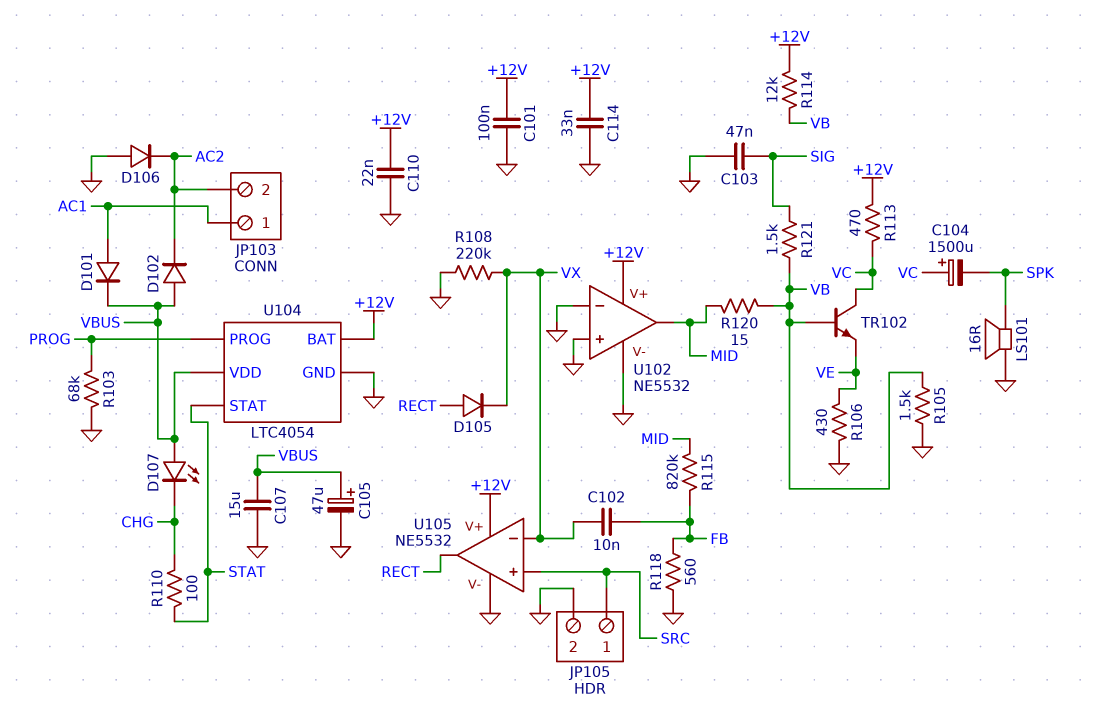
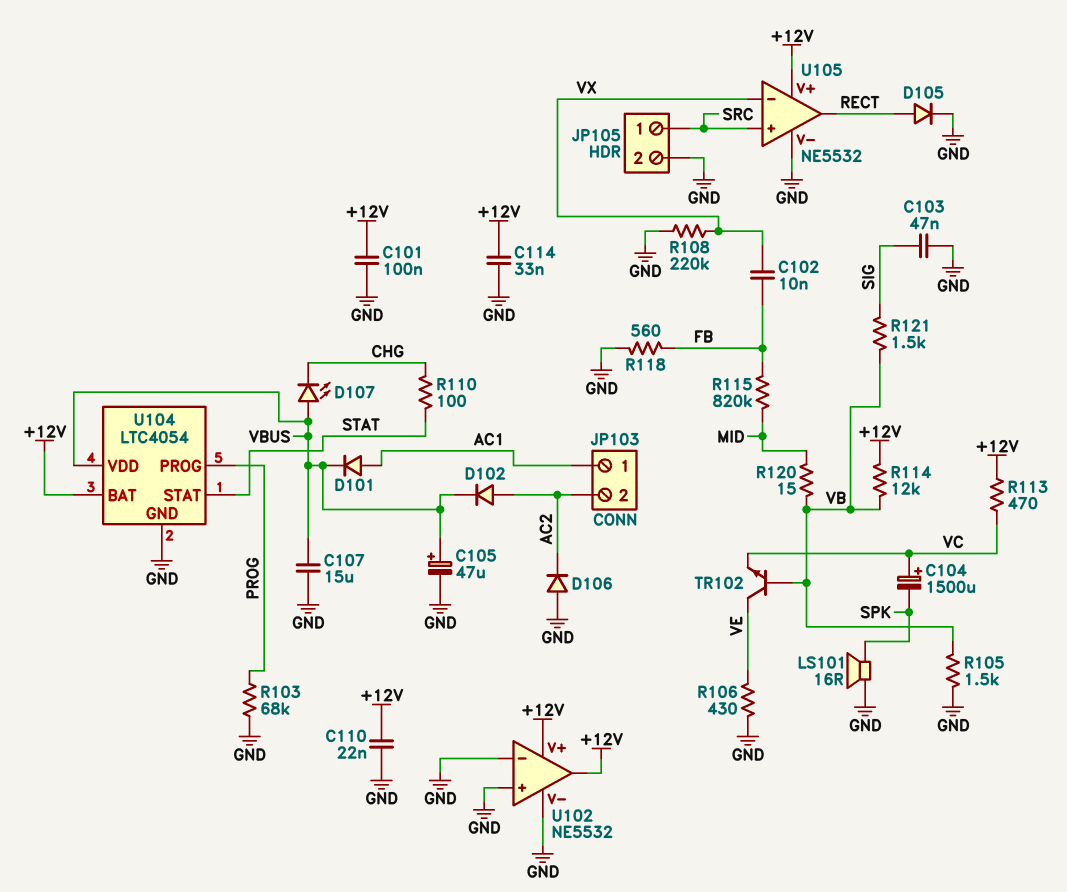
D102: diode (A VBUS, K AC2) -> diode (A AC2, K VBUS)
D105: diode (A RECT, K VX) -> diode (A RECT, K GND)
TR102: NPN (B VB, C VC, E VE) -> NPN (B VB, C VE, E VC)
U102 pin out: MID -> +12V

